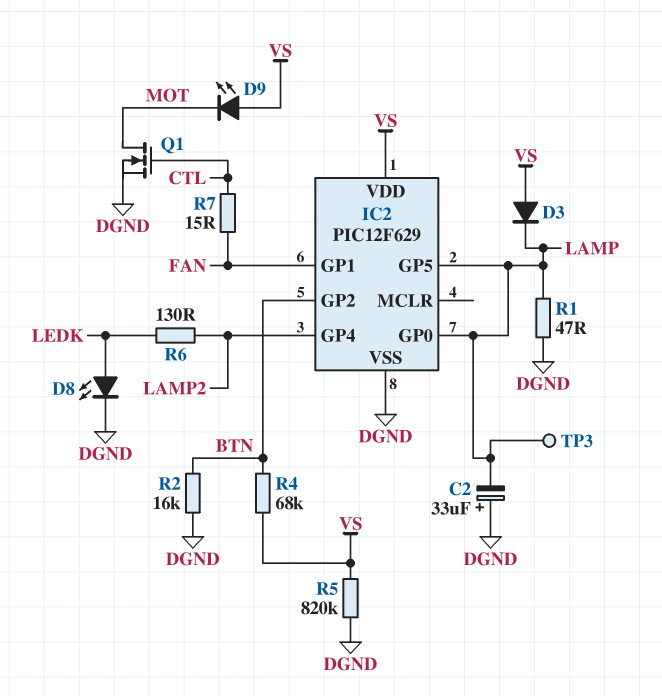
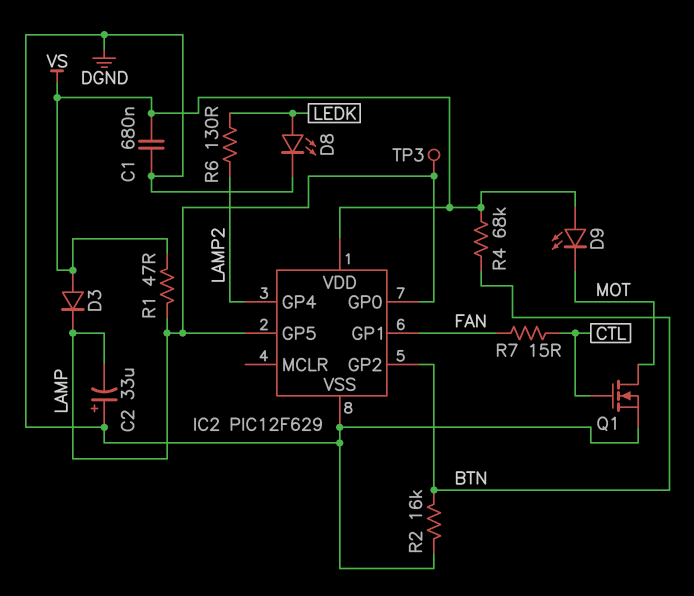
C1: none -> 680nF (DGND, VS)
R1: 47 (DGND, LAMP) -> 47 (LAMP, VS)
R5: 820k (DGND, VS) -> none

